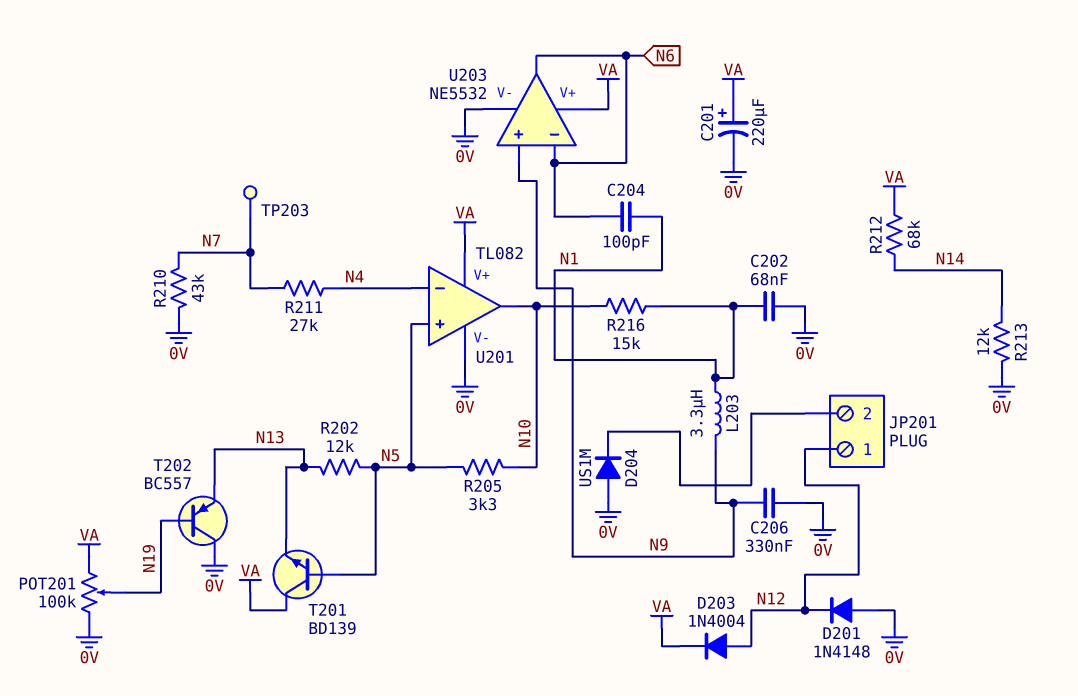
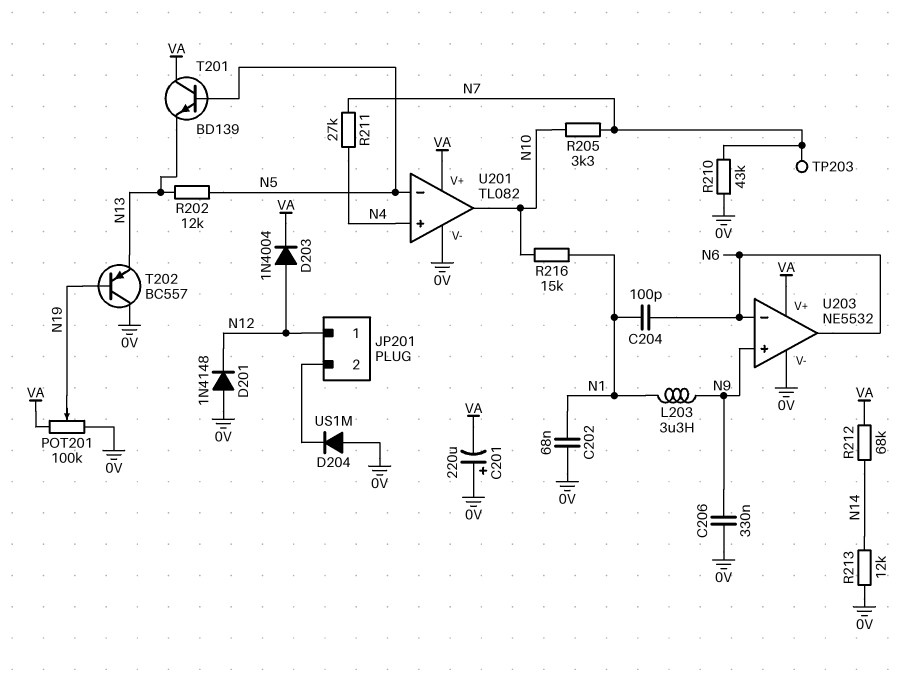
C201: 220uF (plus VA, minus 0V) -> 220uF (plus 0V, minus VA)
R205: 3.3k (N5, N10) -> 3.3k (N7, N10)
U201 pin in+: N5 -> N4
U201 pin in-: N4 -> N5

